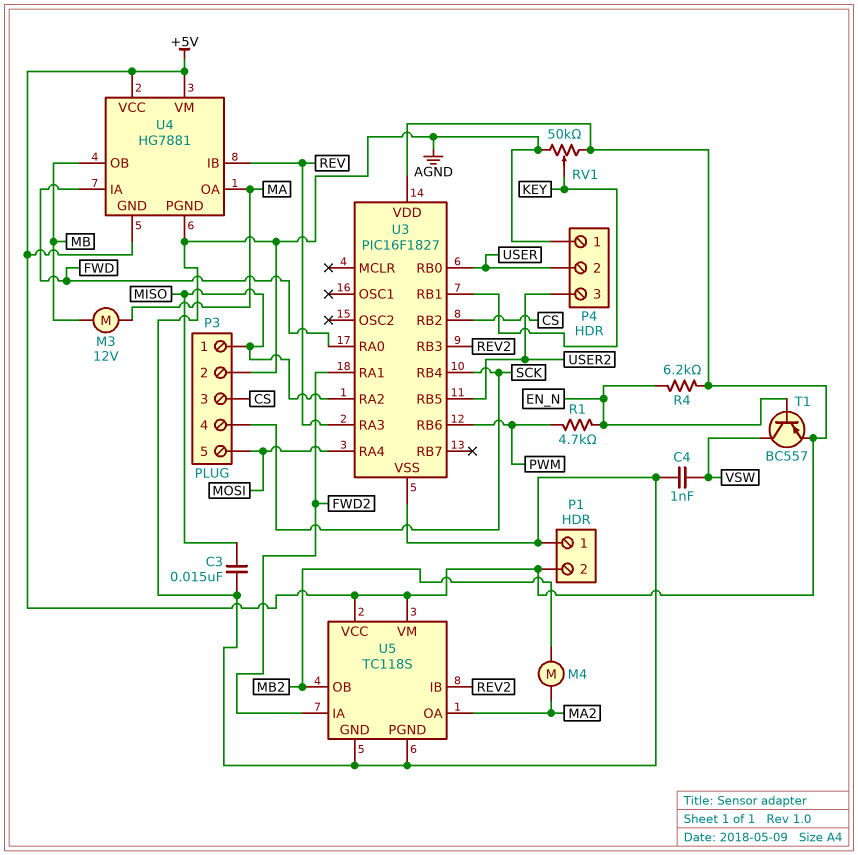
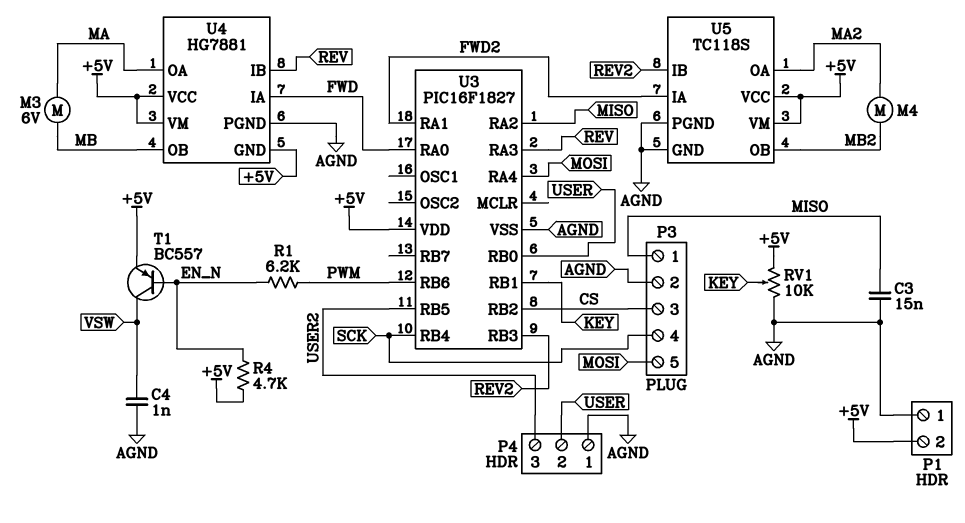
M3: motor 12V (MA, MB) -> motor 6V (MA, MB)
R1: 4.7k (EN_N, PWM) -> 6.2k (EN_N, PWM)
R4: 6.2k (+5V, EN_N) -> 4.7k (+5V, EN_N)
RV1: 50k (+5V, AGND, wiper KEY) -> 10k (+5V, AGND, wiper KEY)

